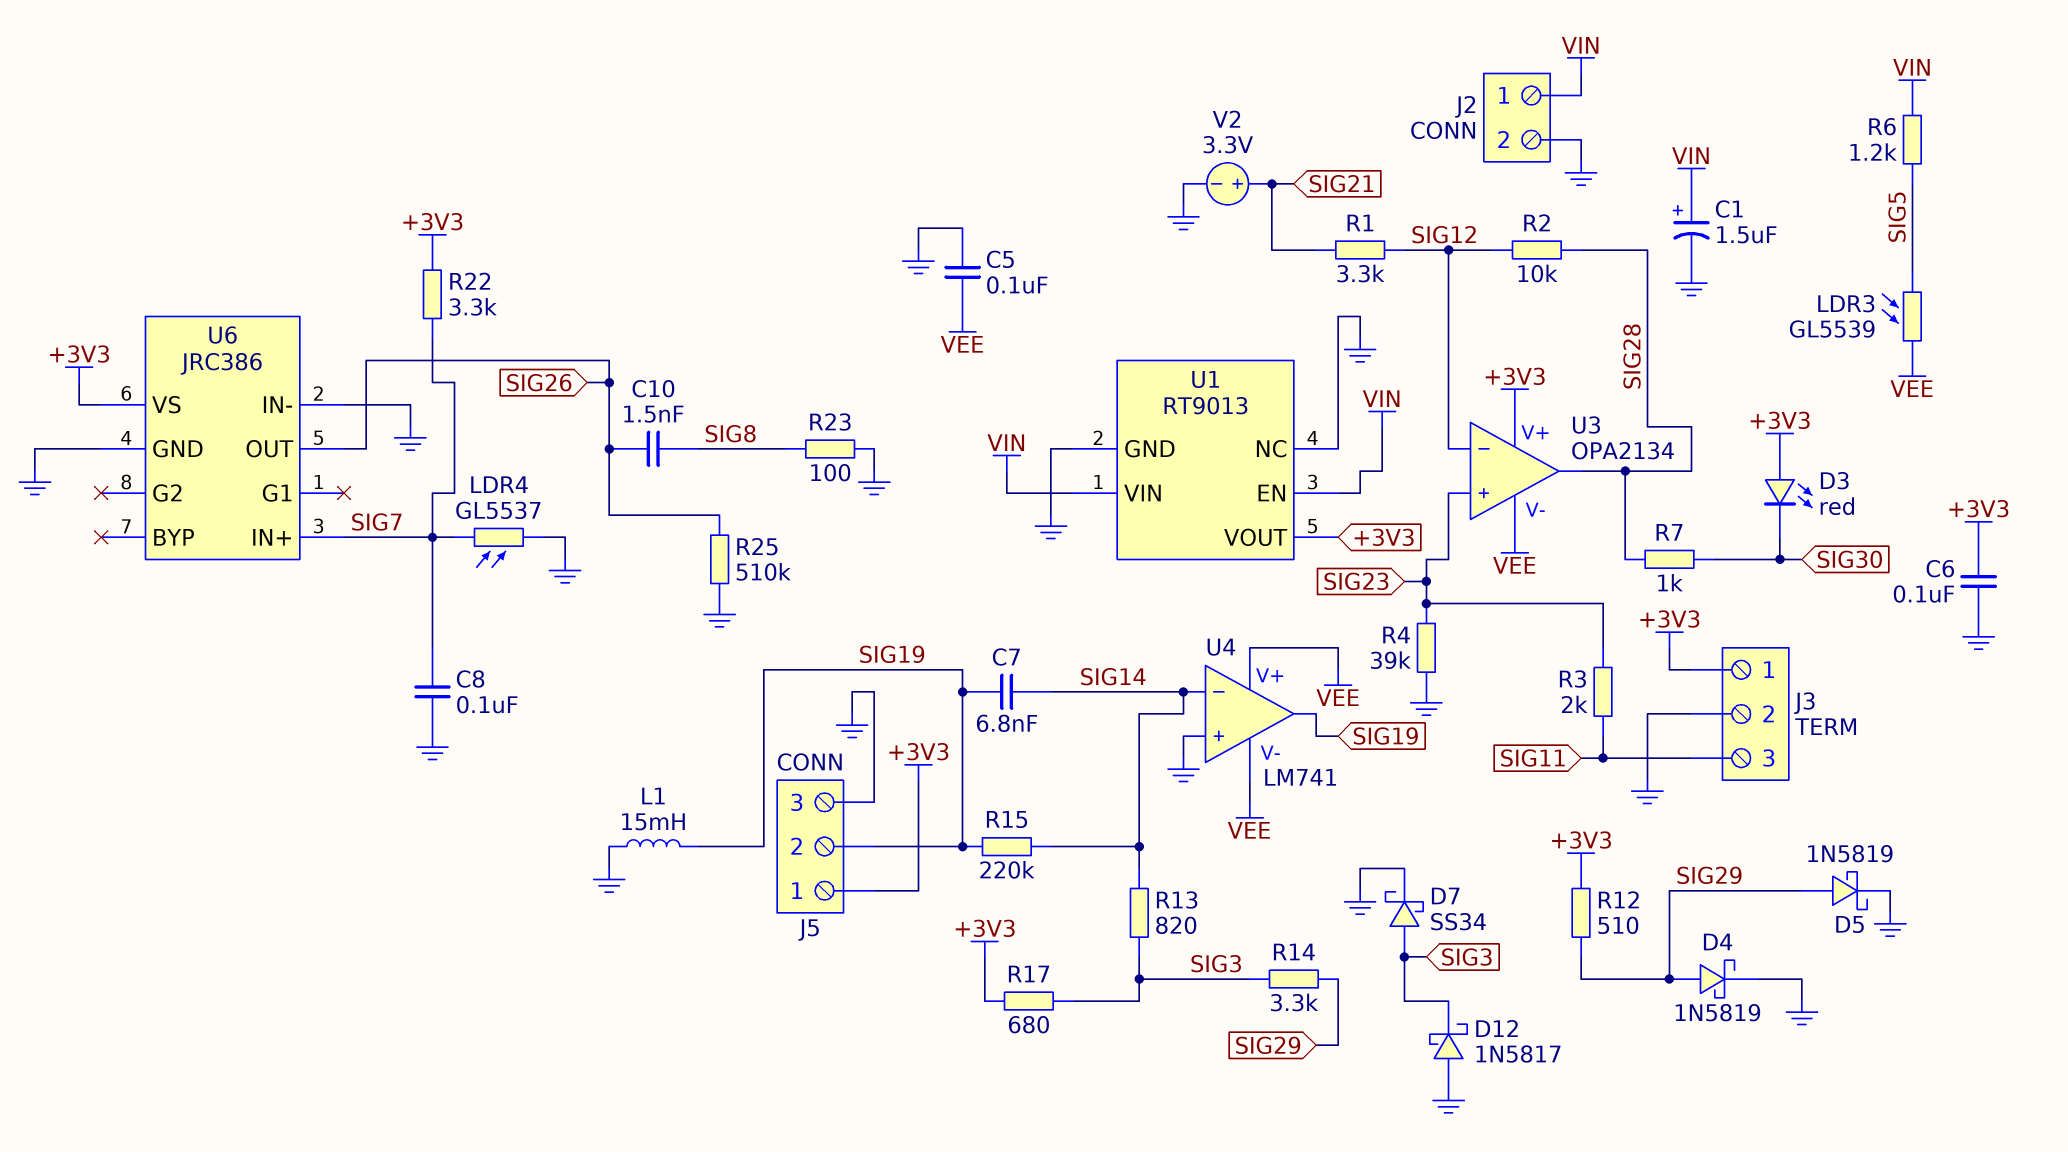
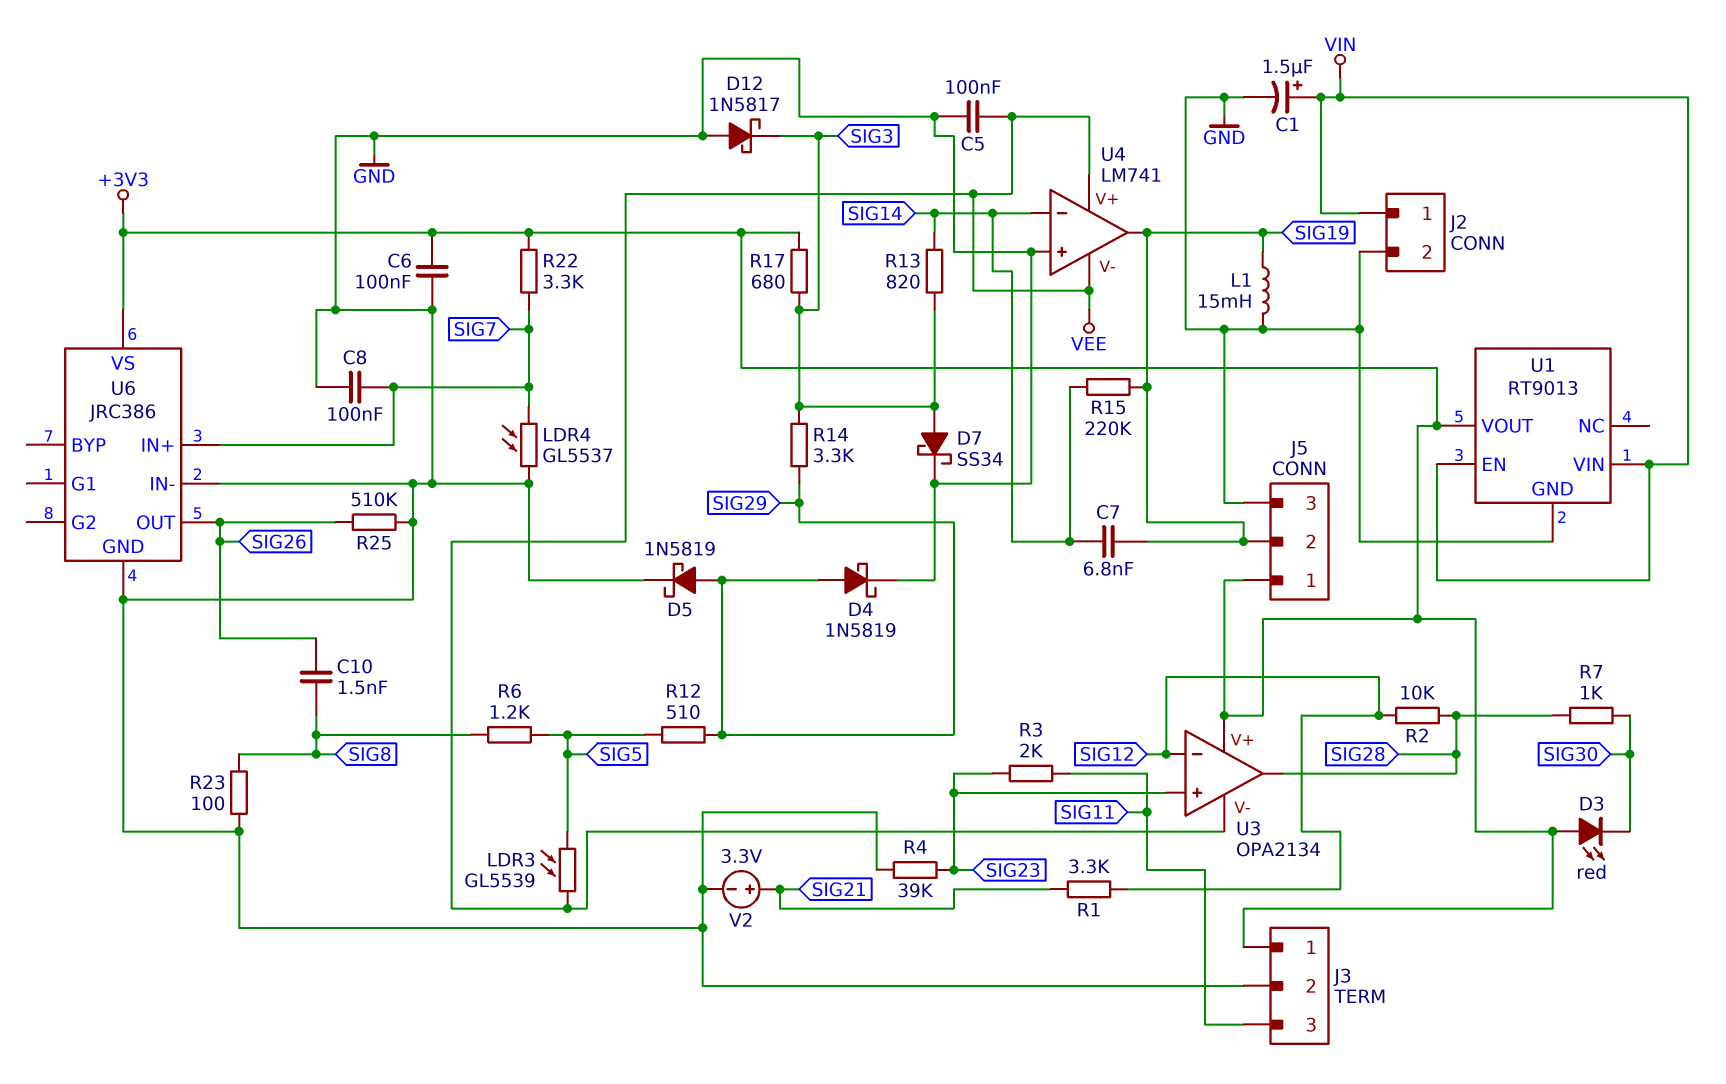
R6: 1.2k (SIG5, VIN) -> 1.2k (SIG5, SIG8)
R12: 510 (+3V3, SIG29) -> 510 (SIG5, SIG29)
U1 pin NC: GND -> none

